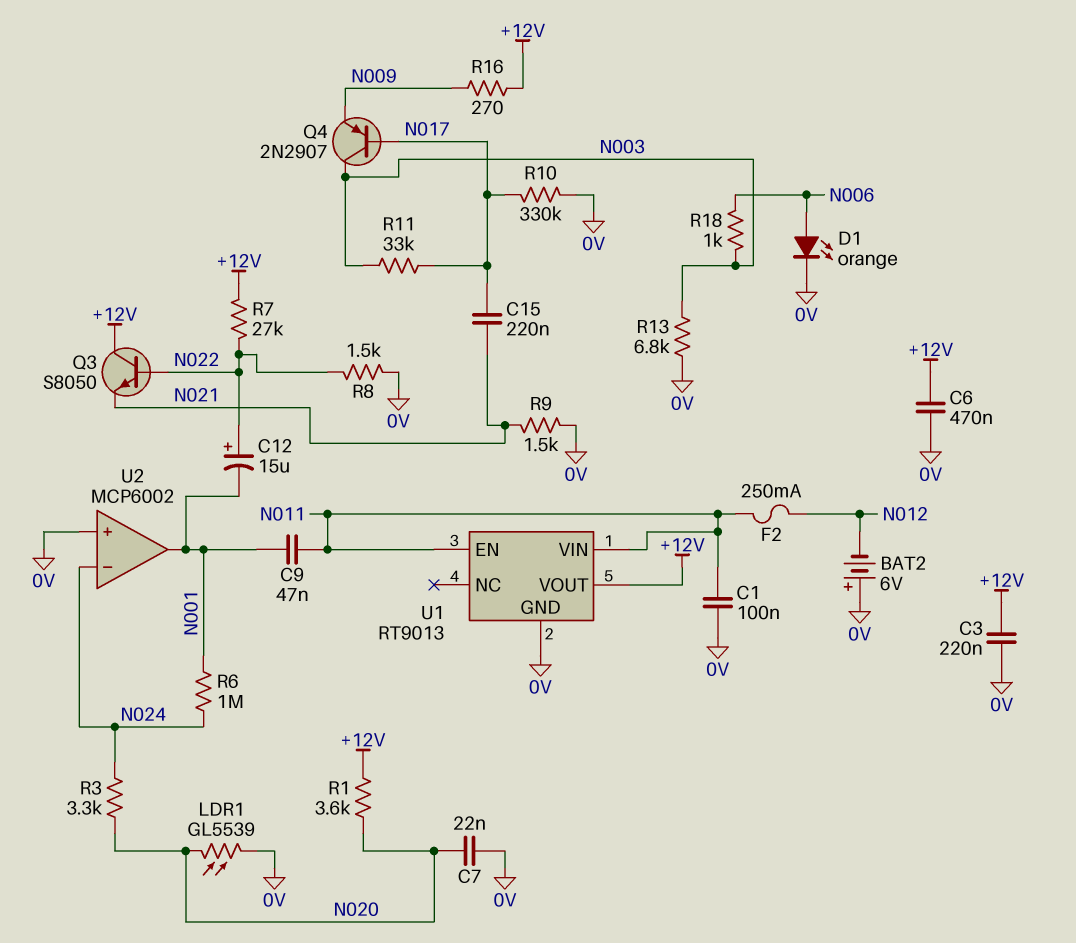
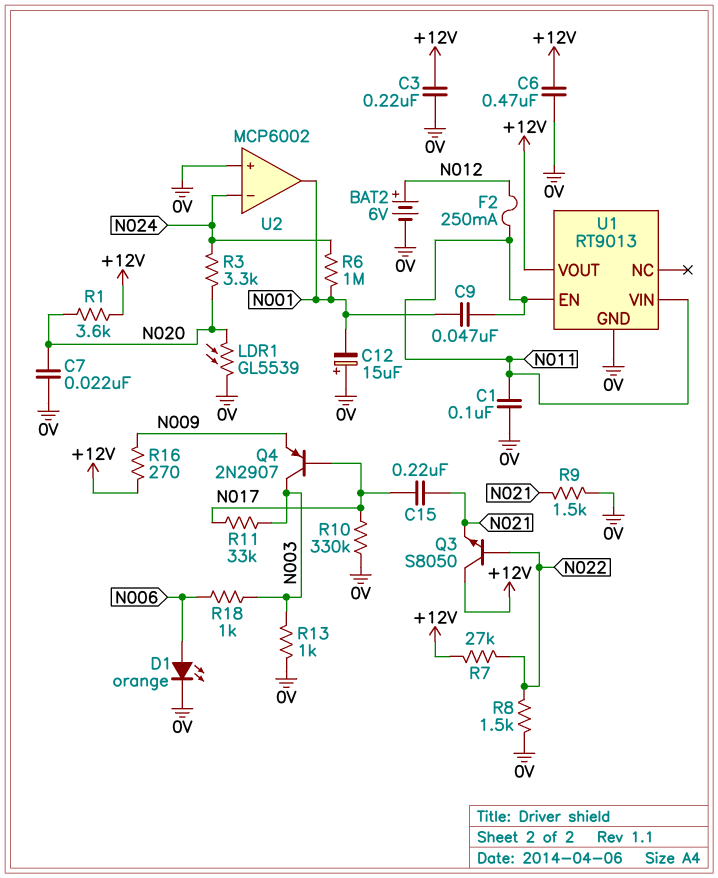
BAT2: 6V (plus 0V, minus N012) -> 6V (plus N012, minus 0V)
C12: 15uF (plus N022, minus N001) -> 15uF (plus 0V, minus N001)
R13: 6.8k (0V, N003) -> 1k (0V, N003)

